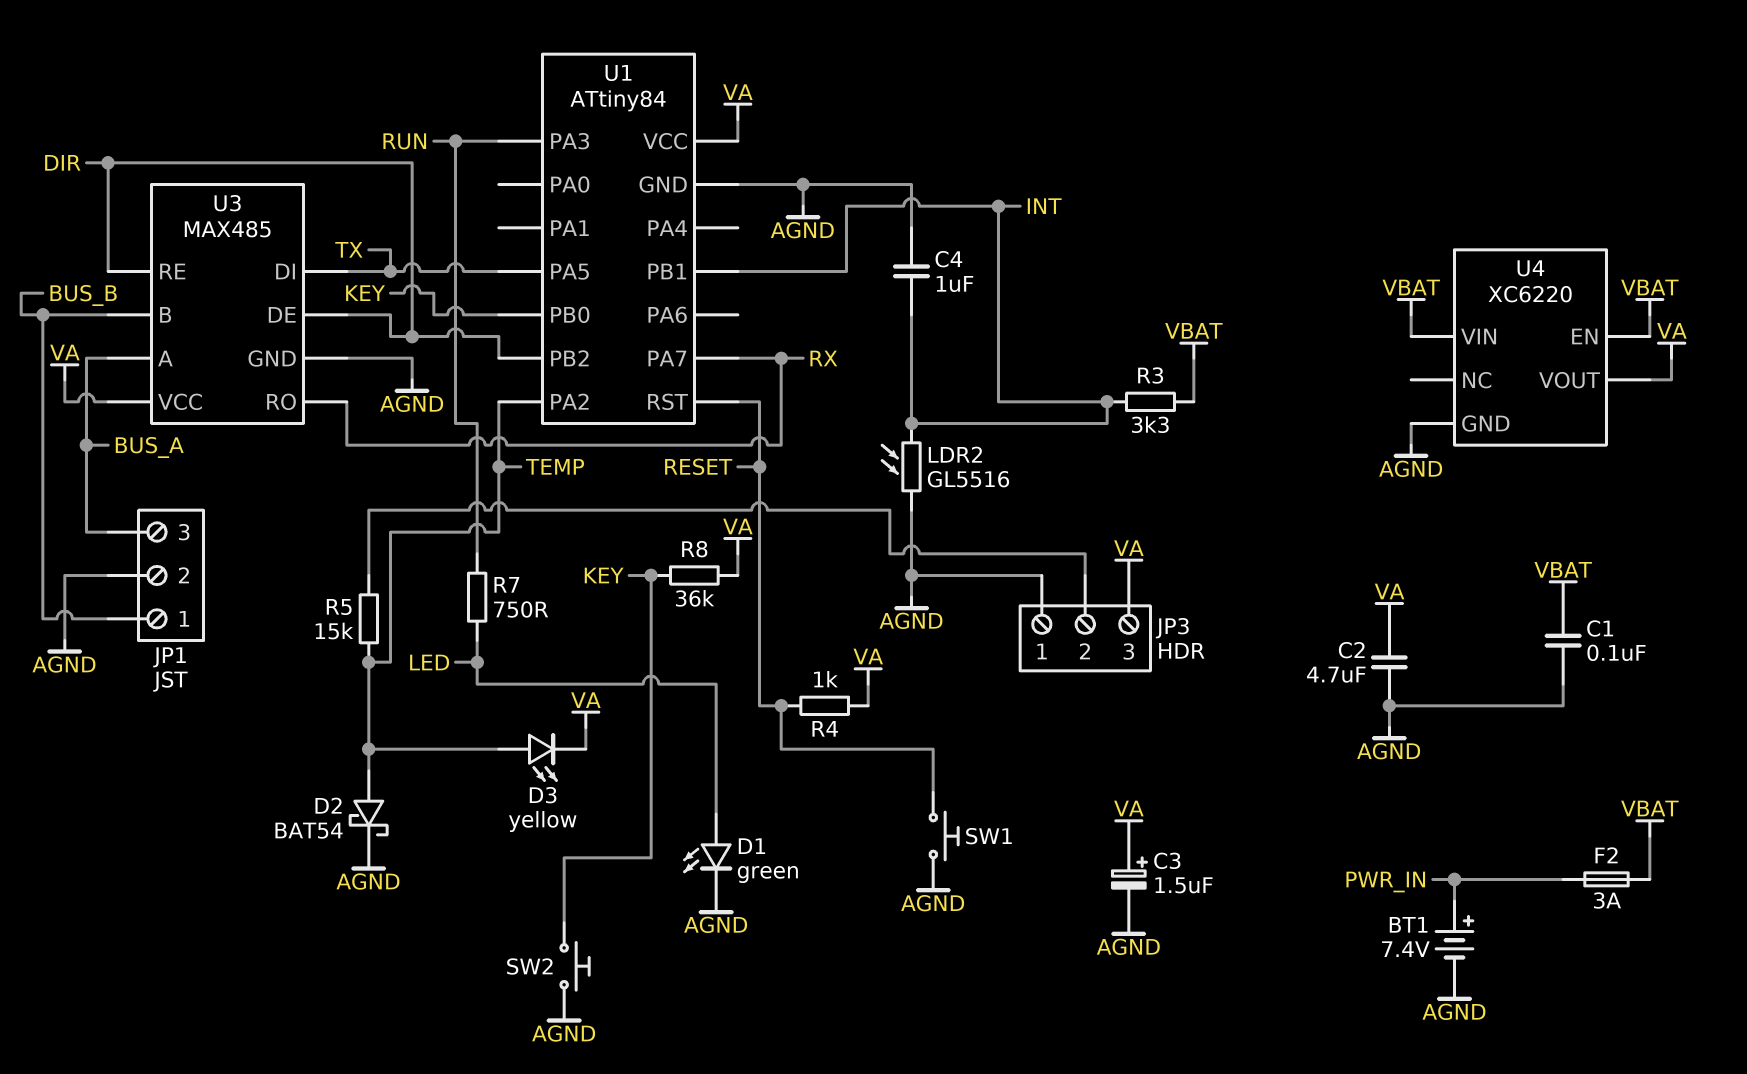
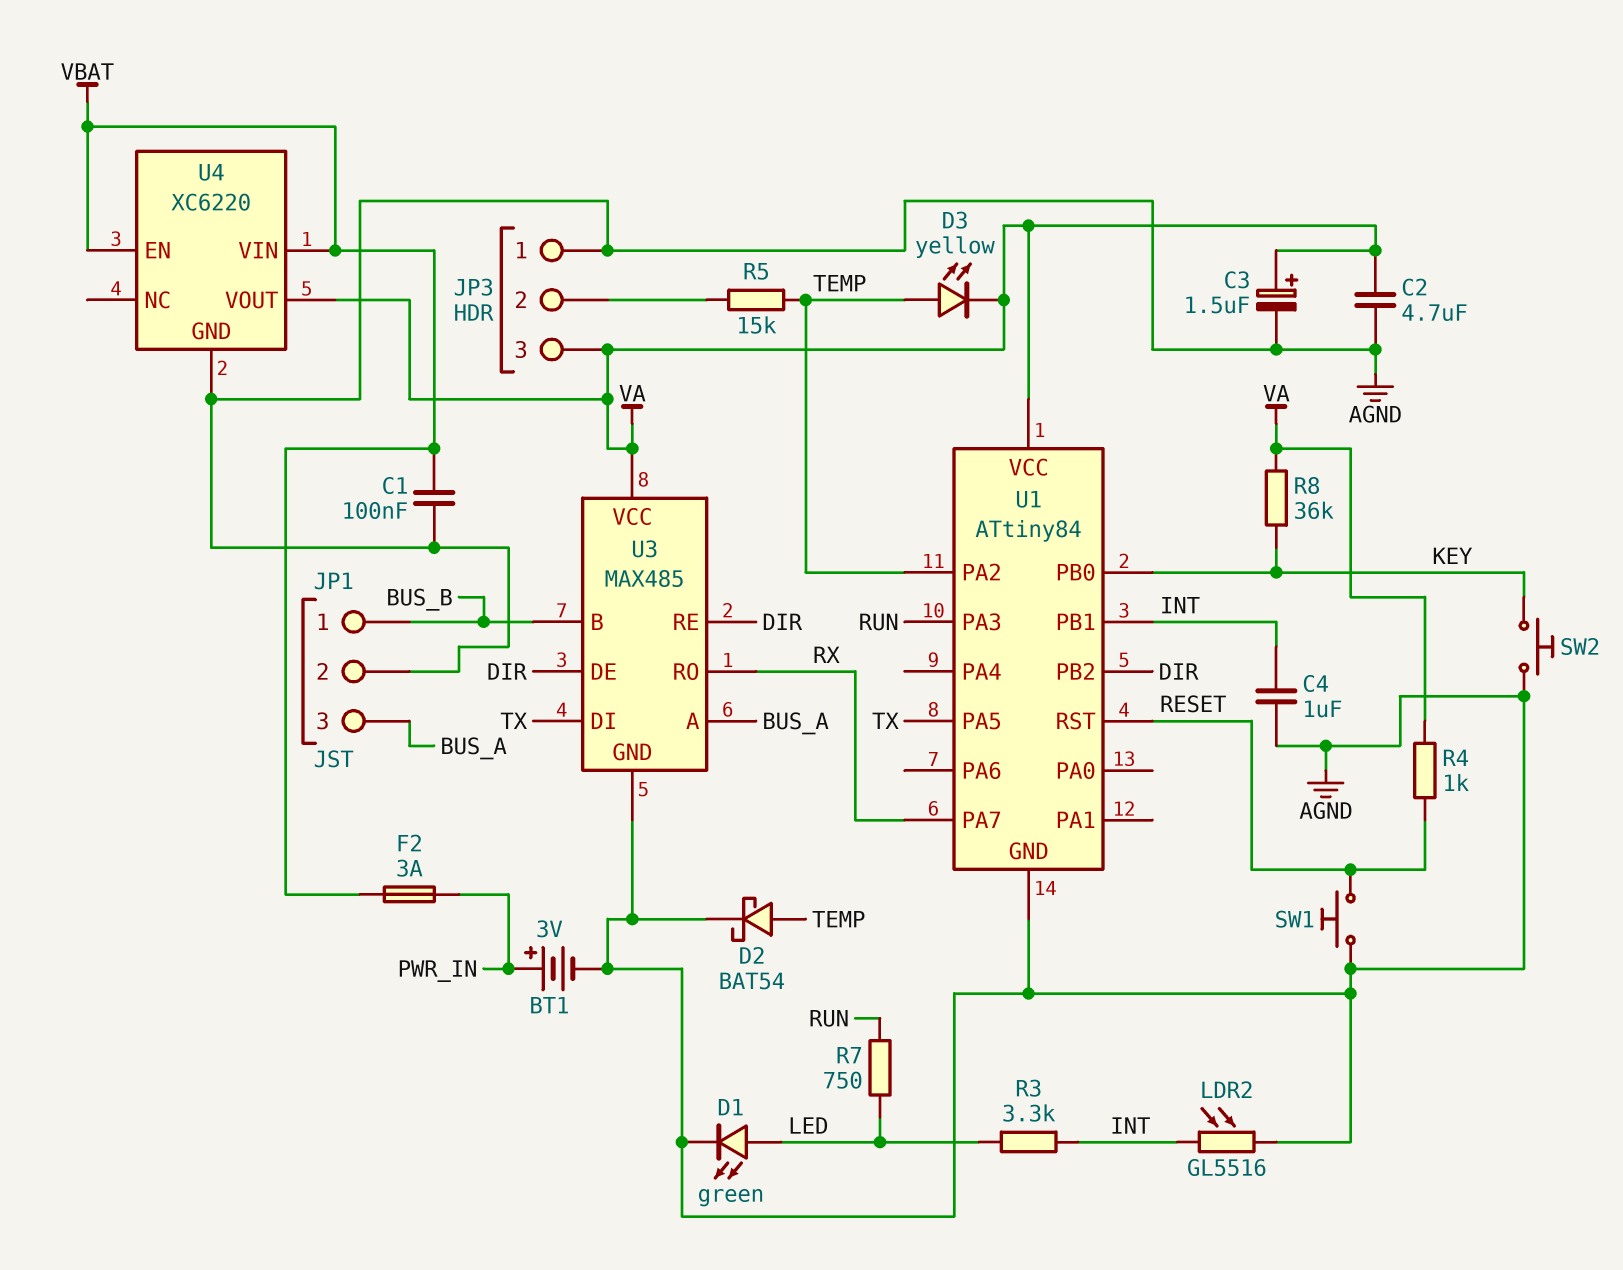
BT1: 7.4V (plus PWR_IN, minus AGND) -> 3V (plus PWR_IN, minus AGND)
R3: 3.3k (INT, VBAT) -> 3.3k (INT, LED)

